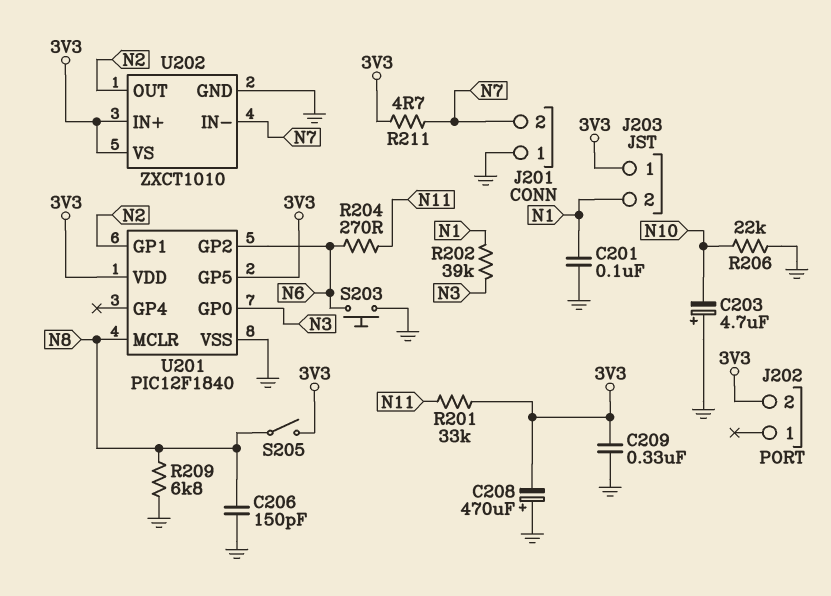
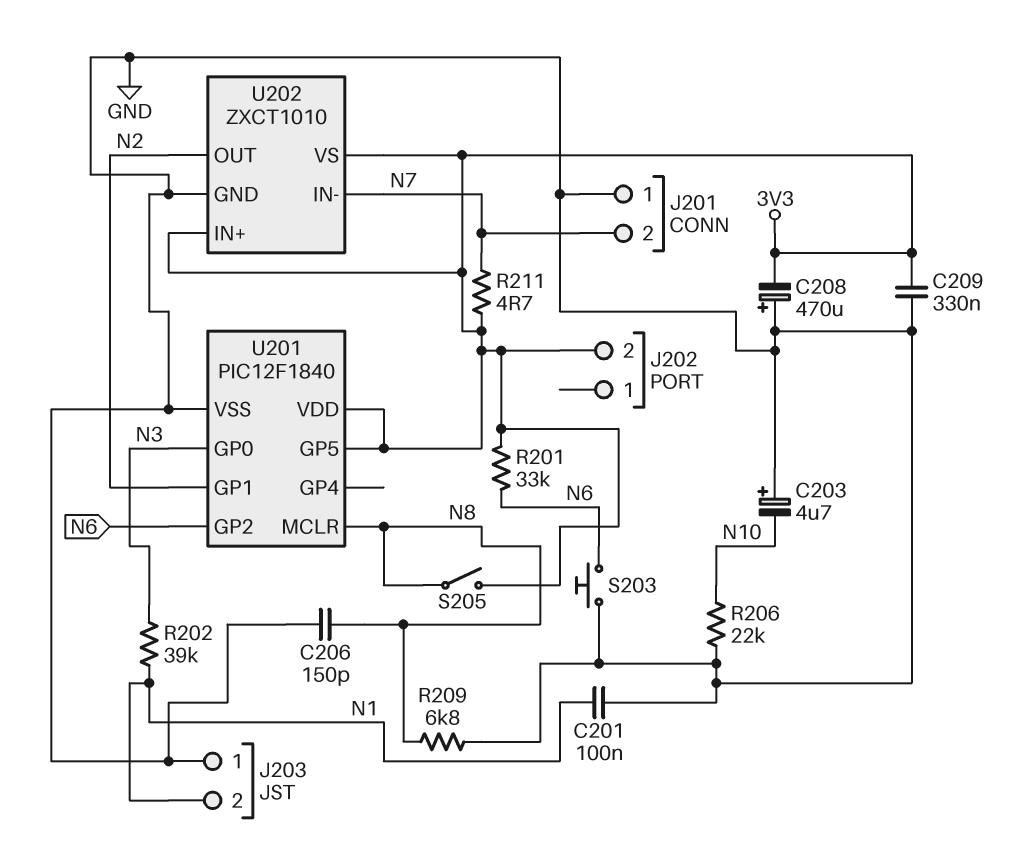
J203 pin 1: 3V3 -> GND
R201: 33k (3V3, N11) -> 33k (3V3, N6)
R204: 270 (N6, N11) -> none

